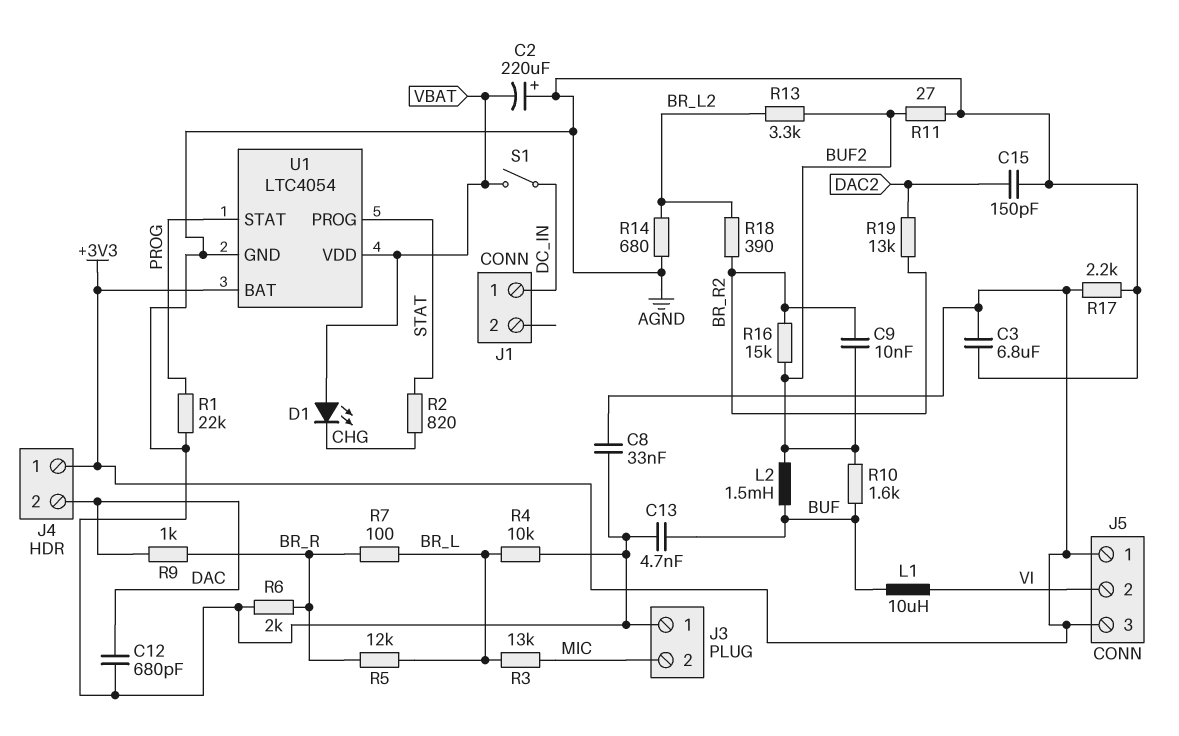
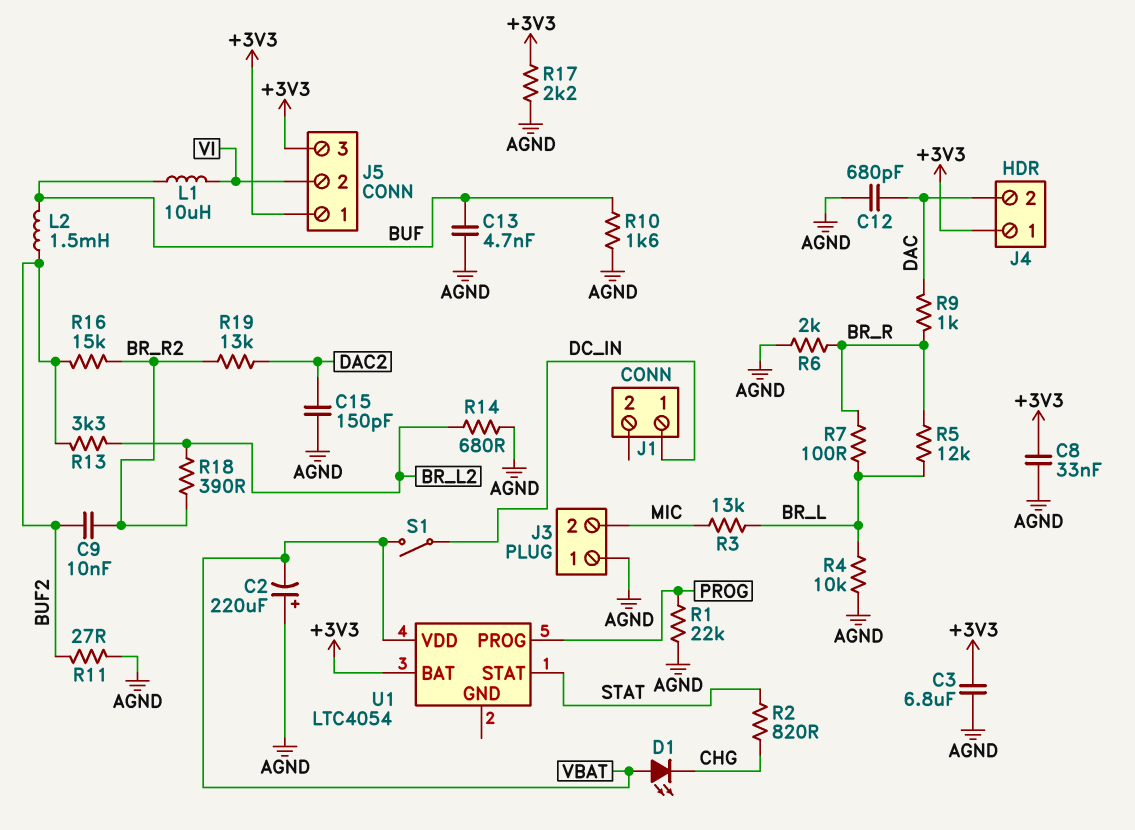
R10: 1.6k (BUF, BUF2) -> 1.6k (AGND, BUF)
U1 pin GND: AGND -> none
U1 pin PROG: STAT -> PROG
U1 pin STAT: PROG -> STAT

